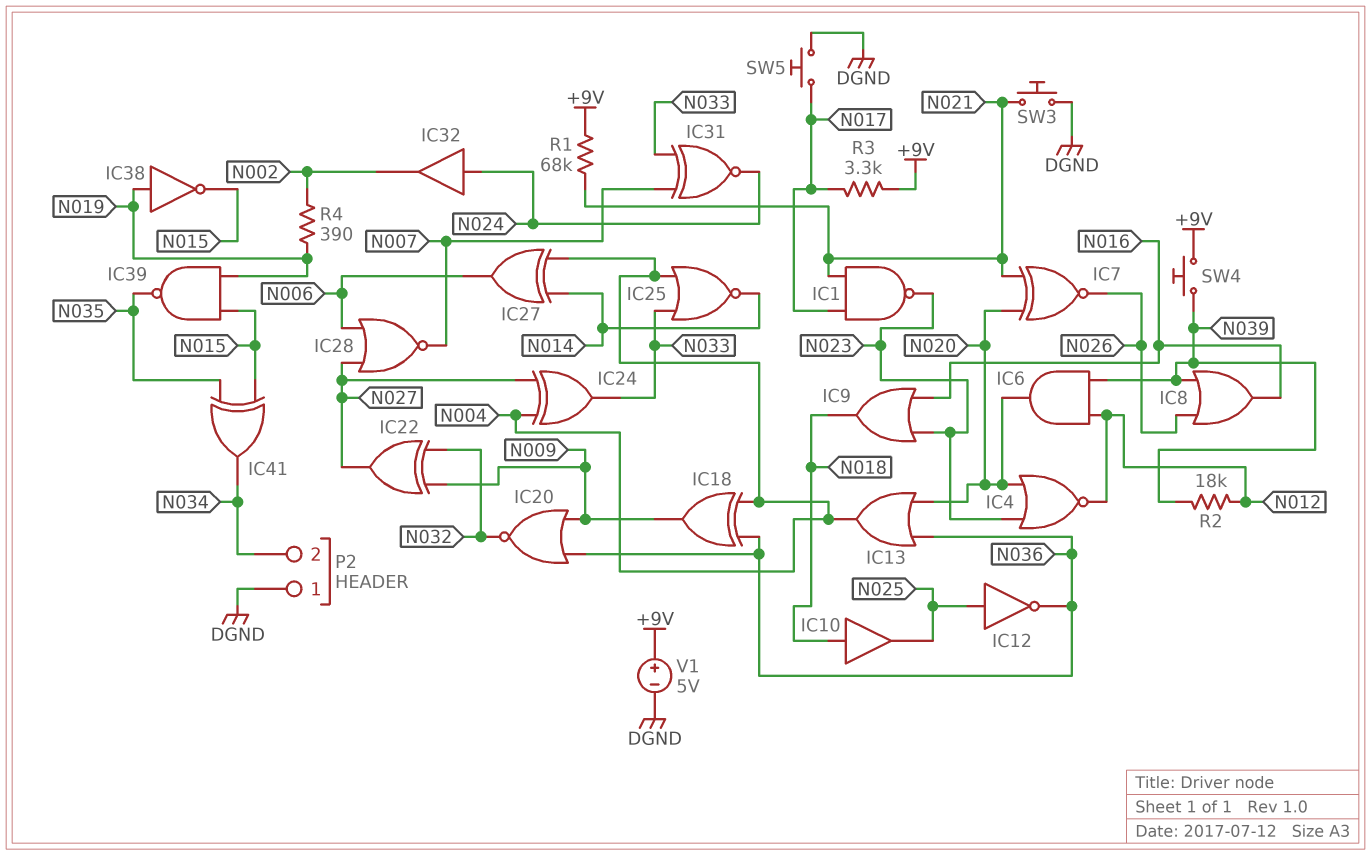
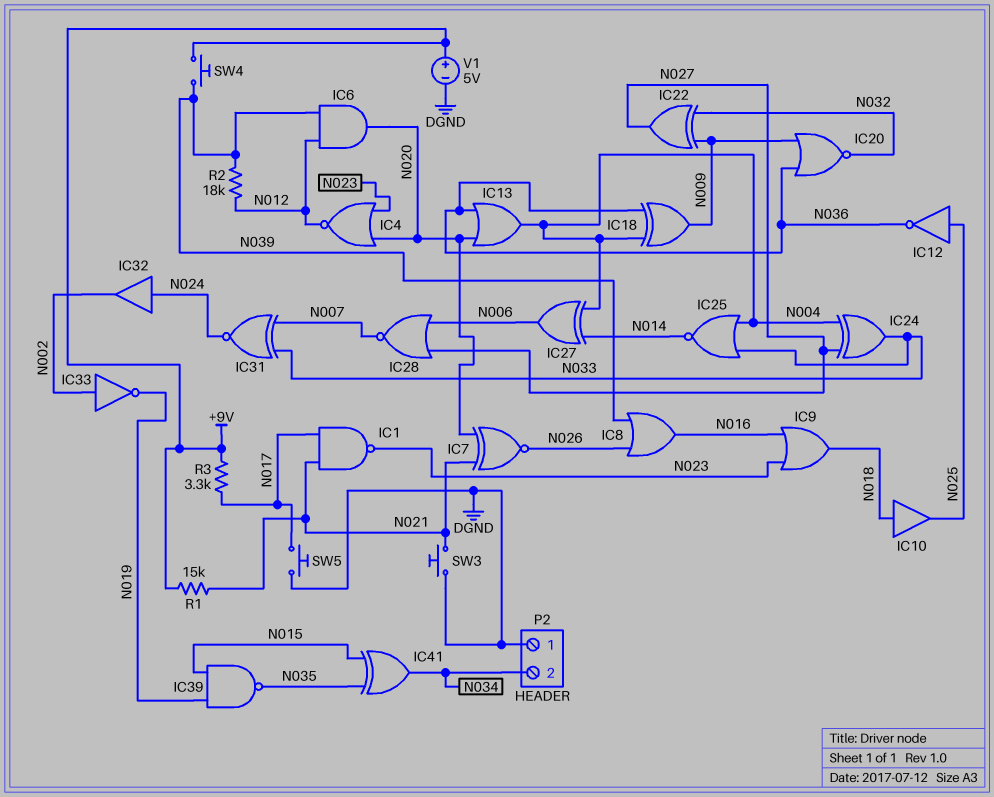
IC33: none -> NOT (in N002, out N019)
IC38: NOT (in N019, out N015) -> none
R1: 68k (+9V, N021) -> 15k (+9V, N021)
R4: 390 (N002, N019) -> none

